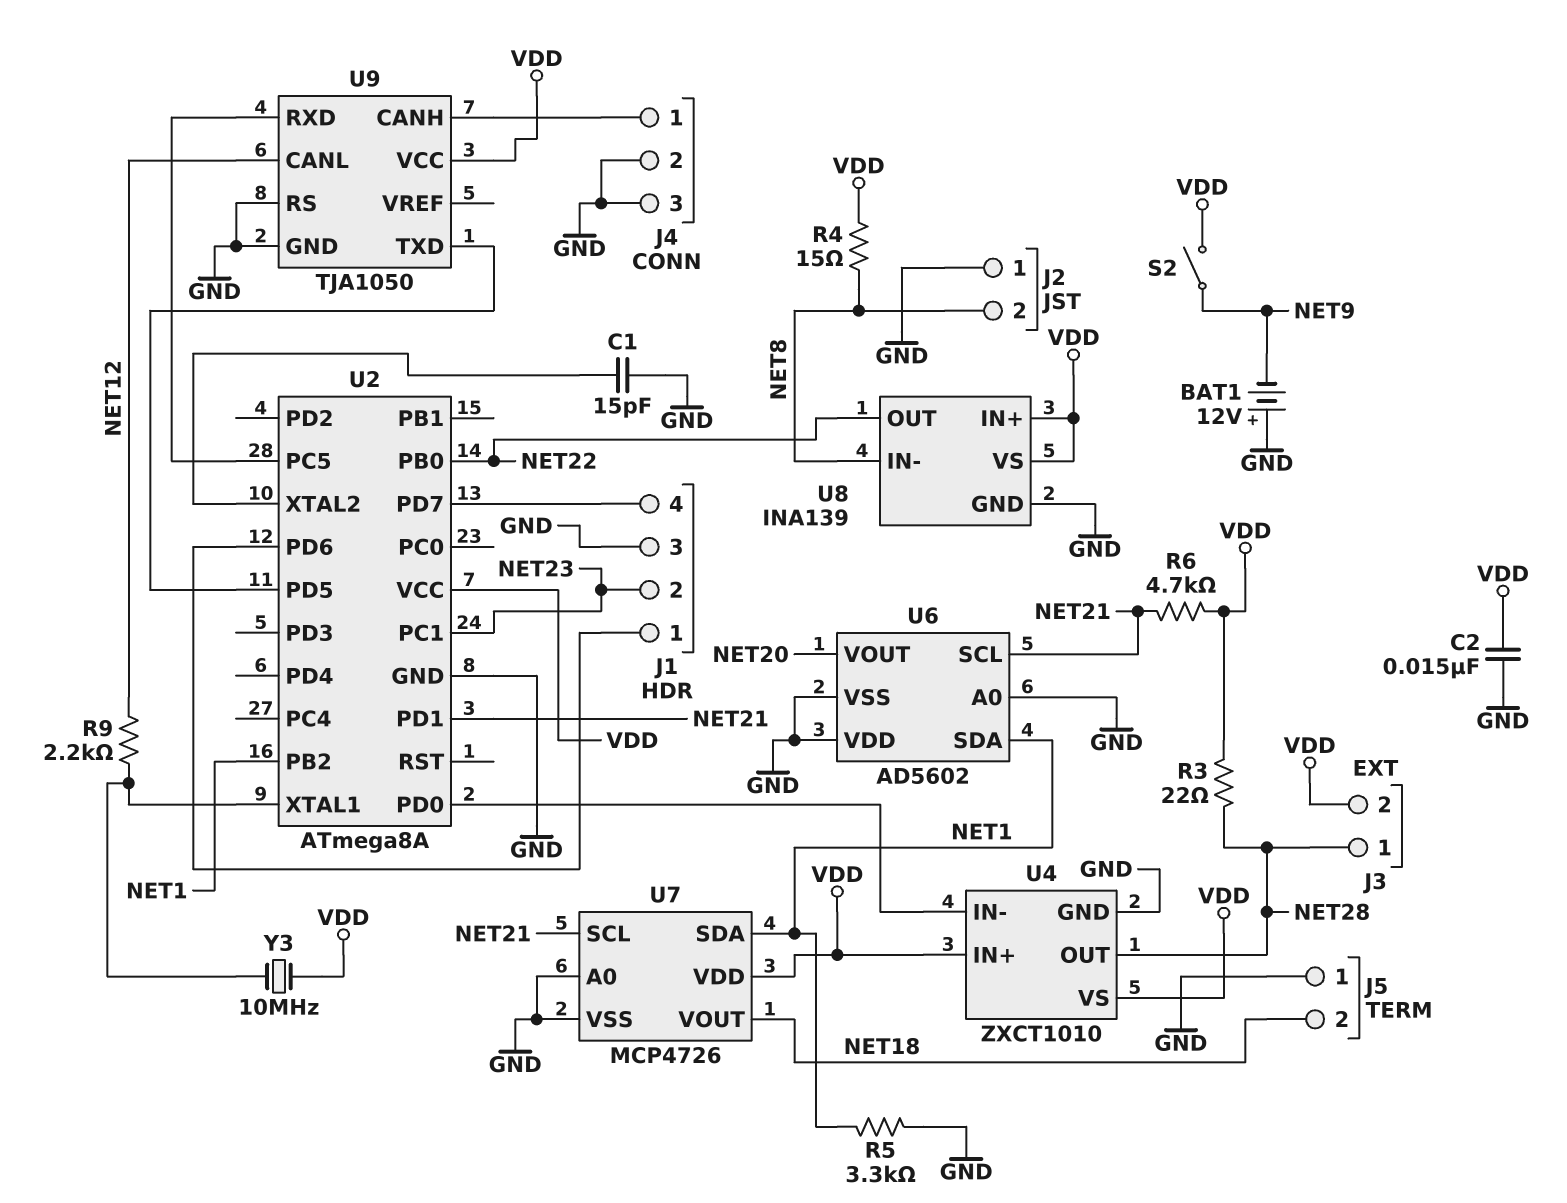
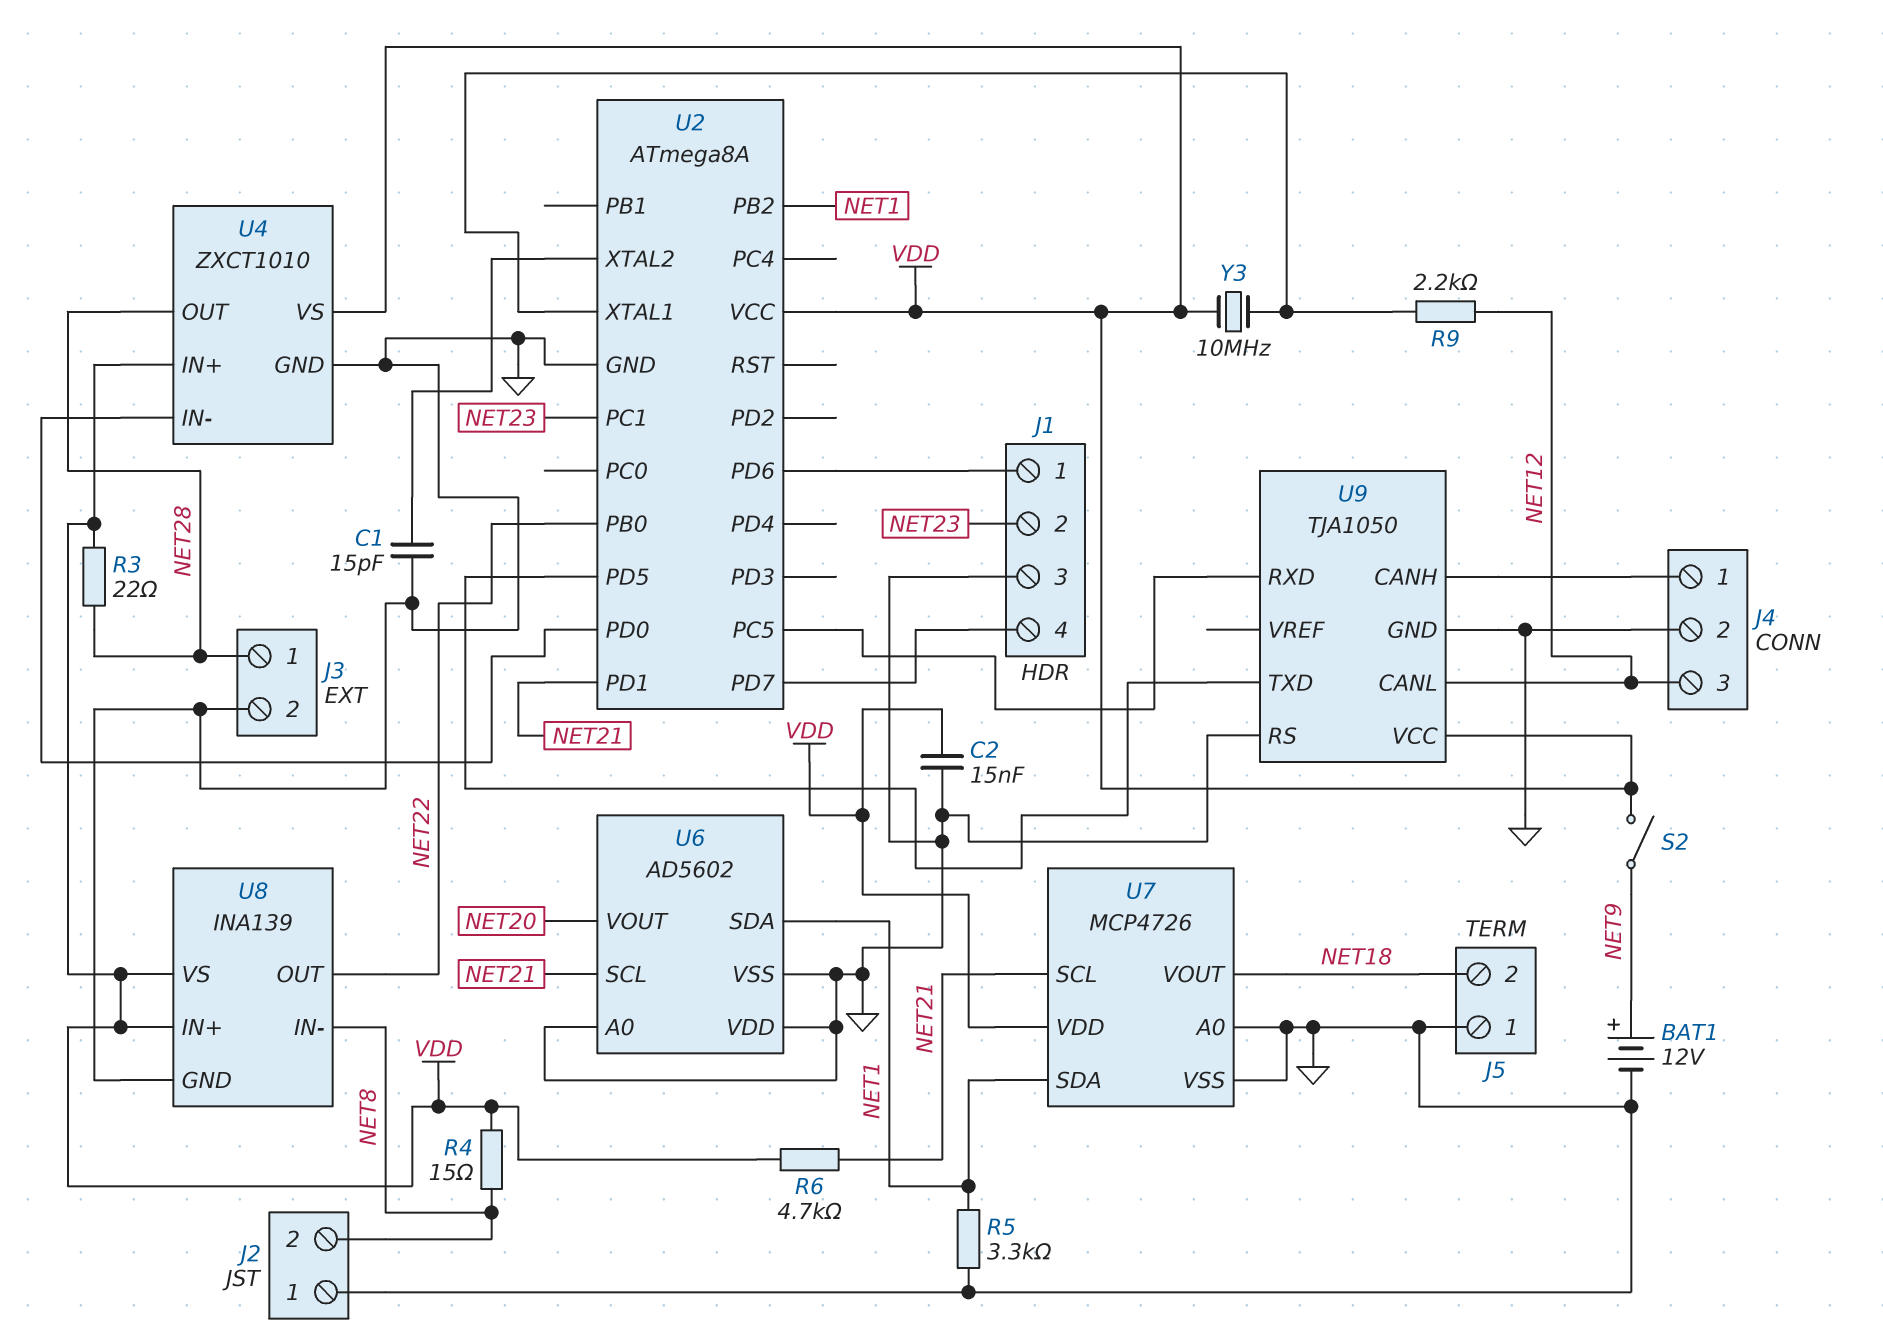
BAT1: 12V (plus GND, minus NET9) -> 12V (plus NET9, minus GND)
J3 pin 2: VDD -> GND
J4 pin 3: GND -> NET12

